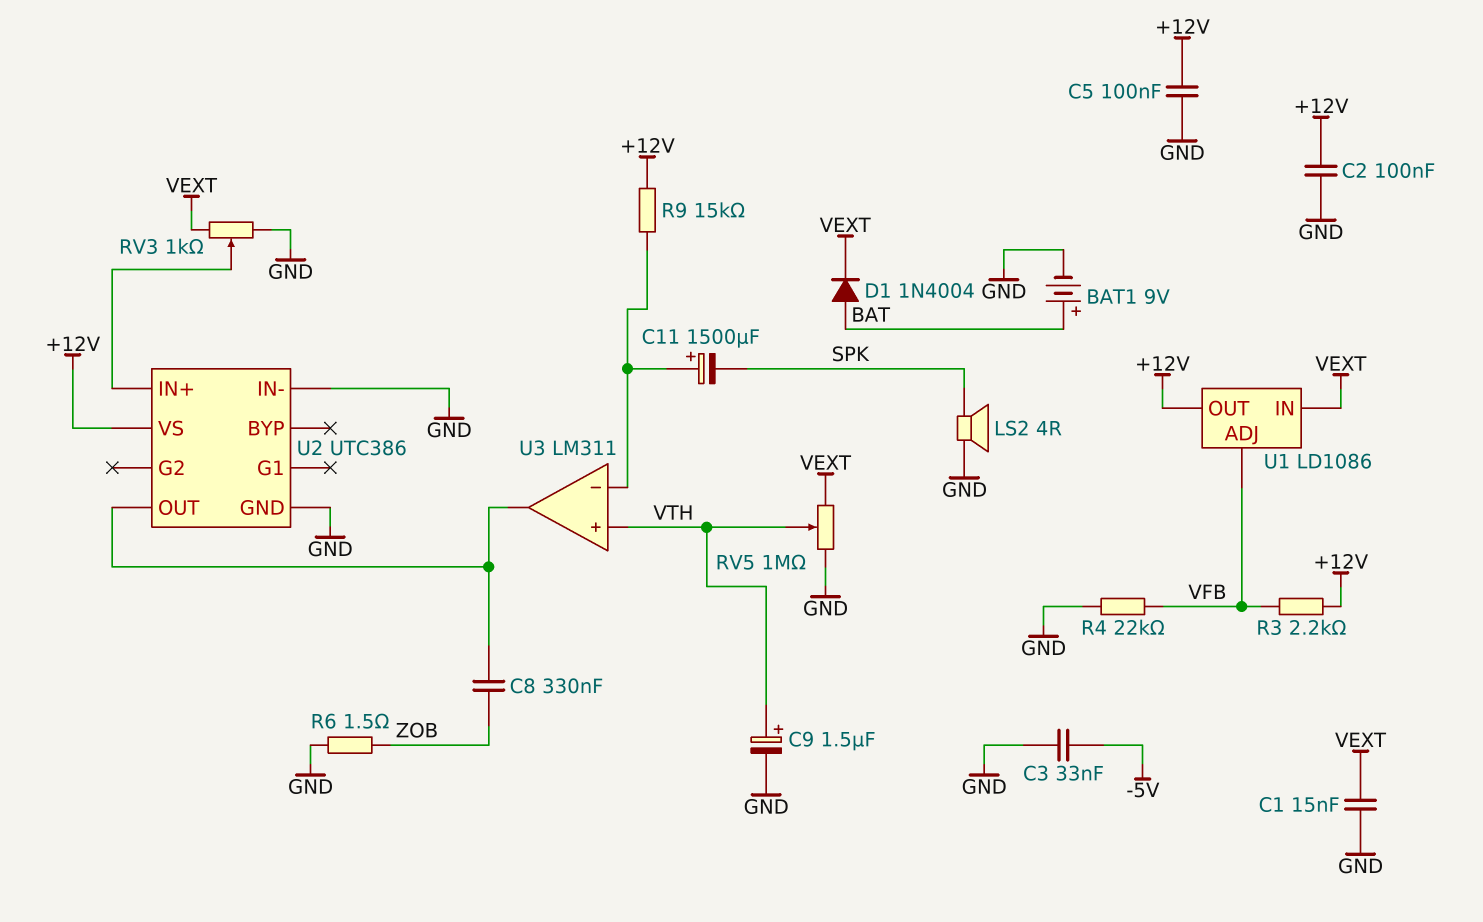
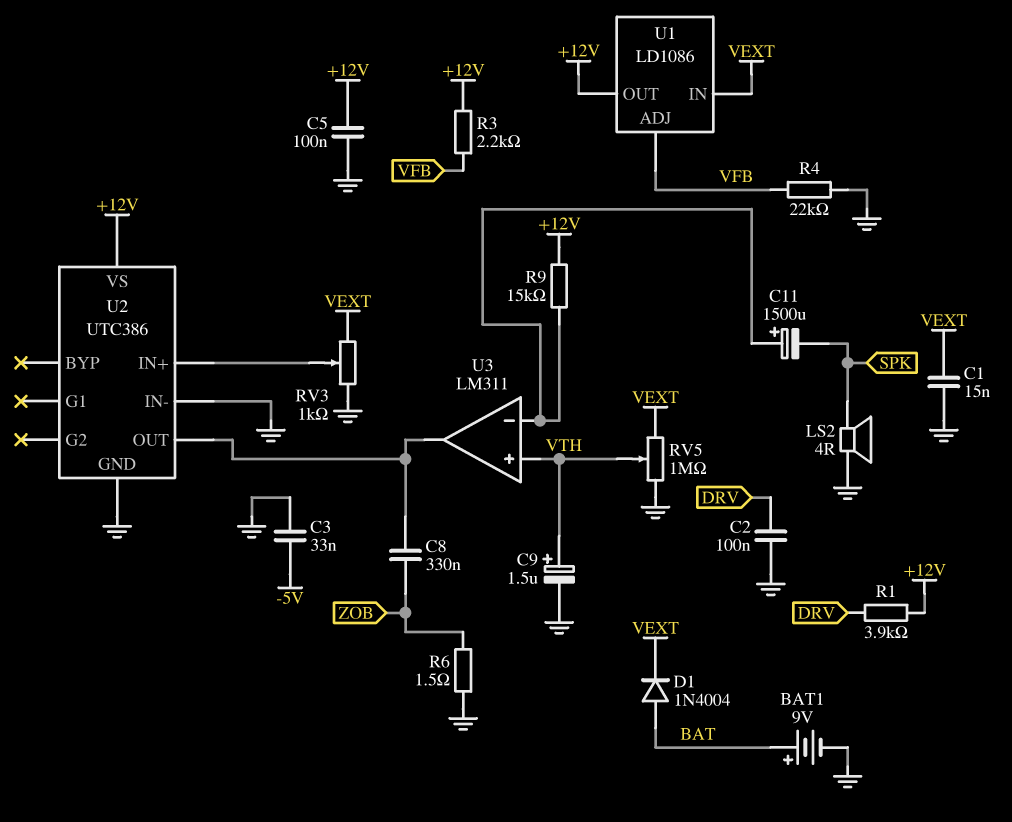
C2: 100nF (+12V, GND) -> 100nF (DRV, GND)
R1: none -> 3.9k (+12V, DRV)

